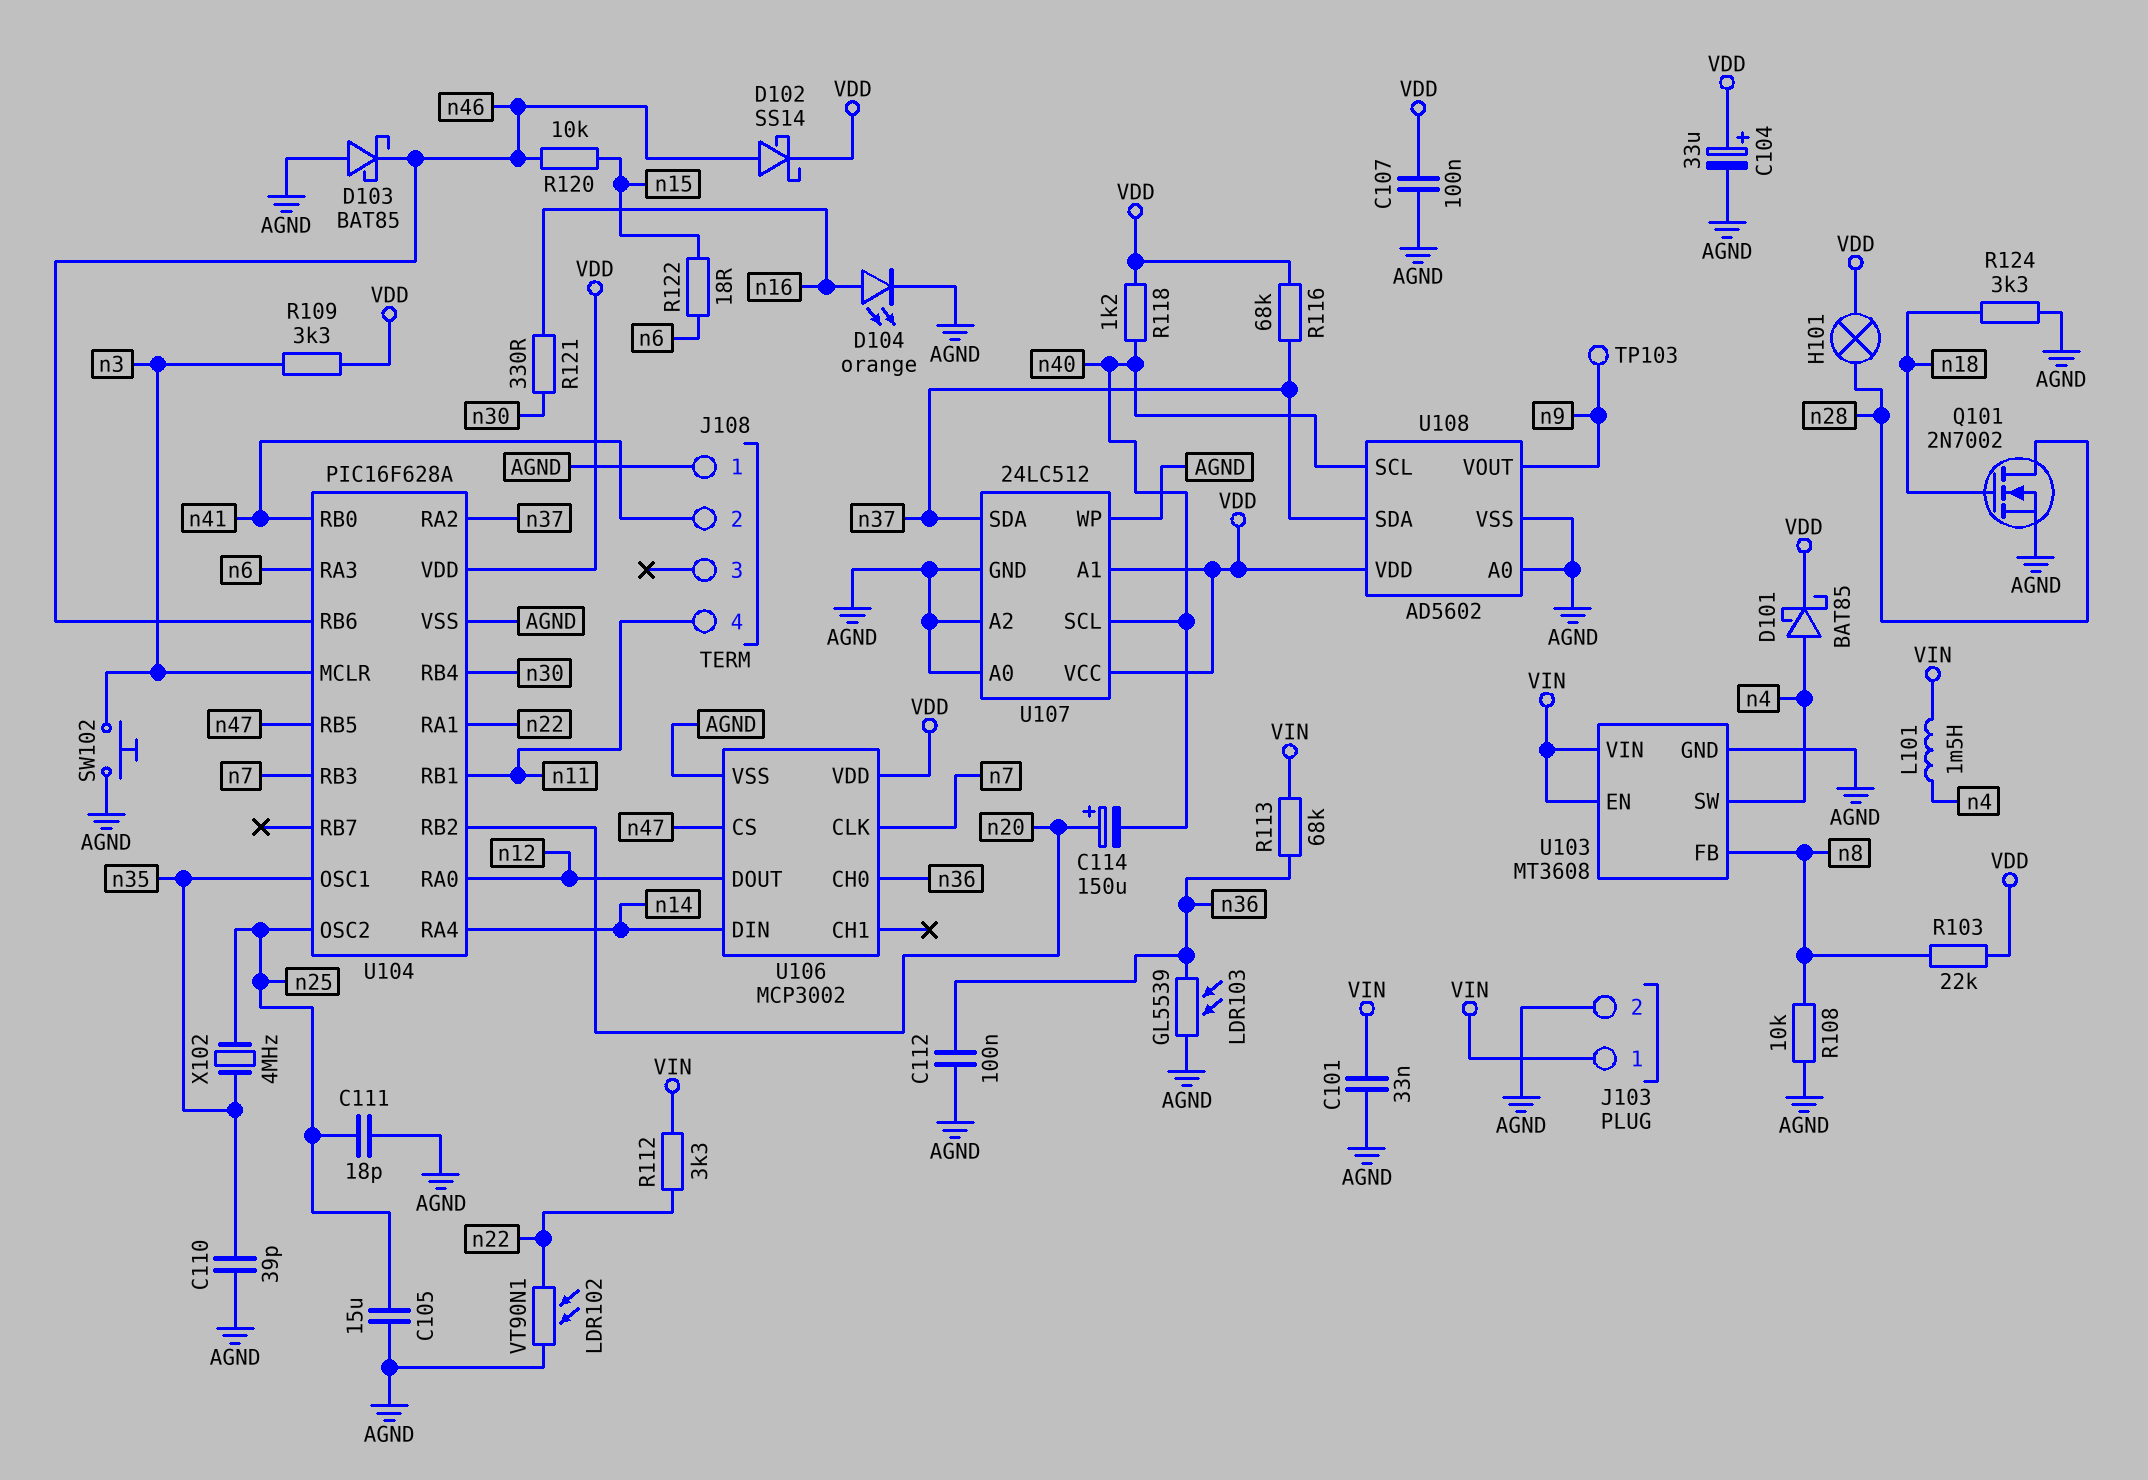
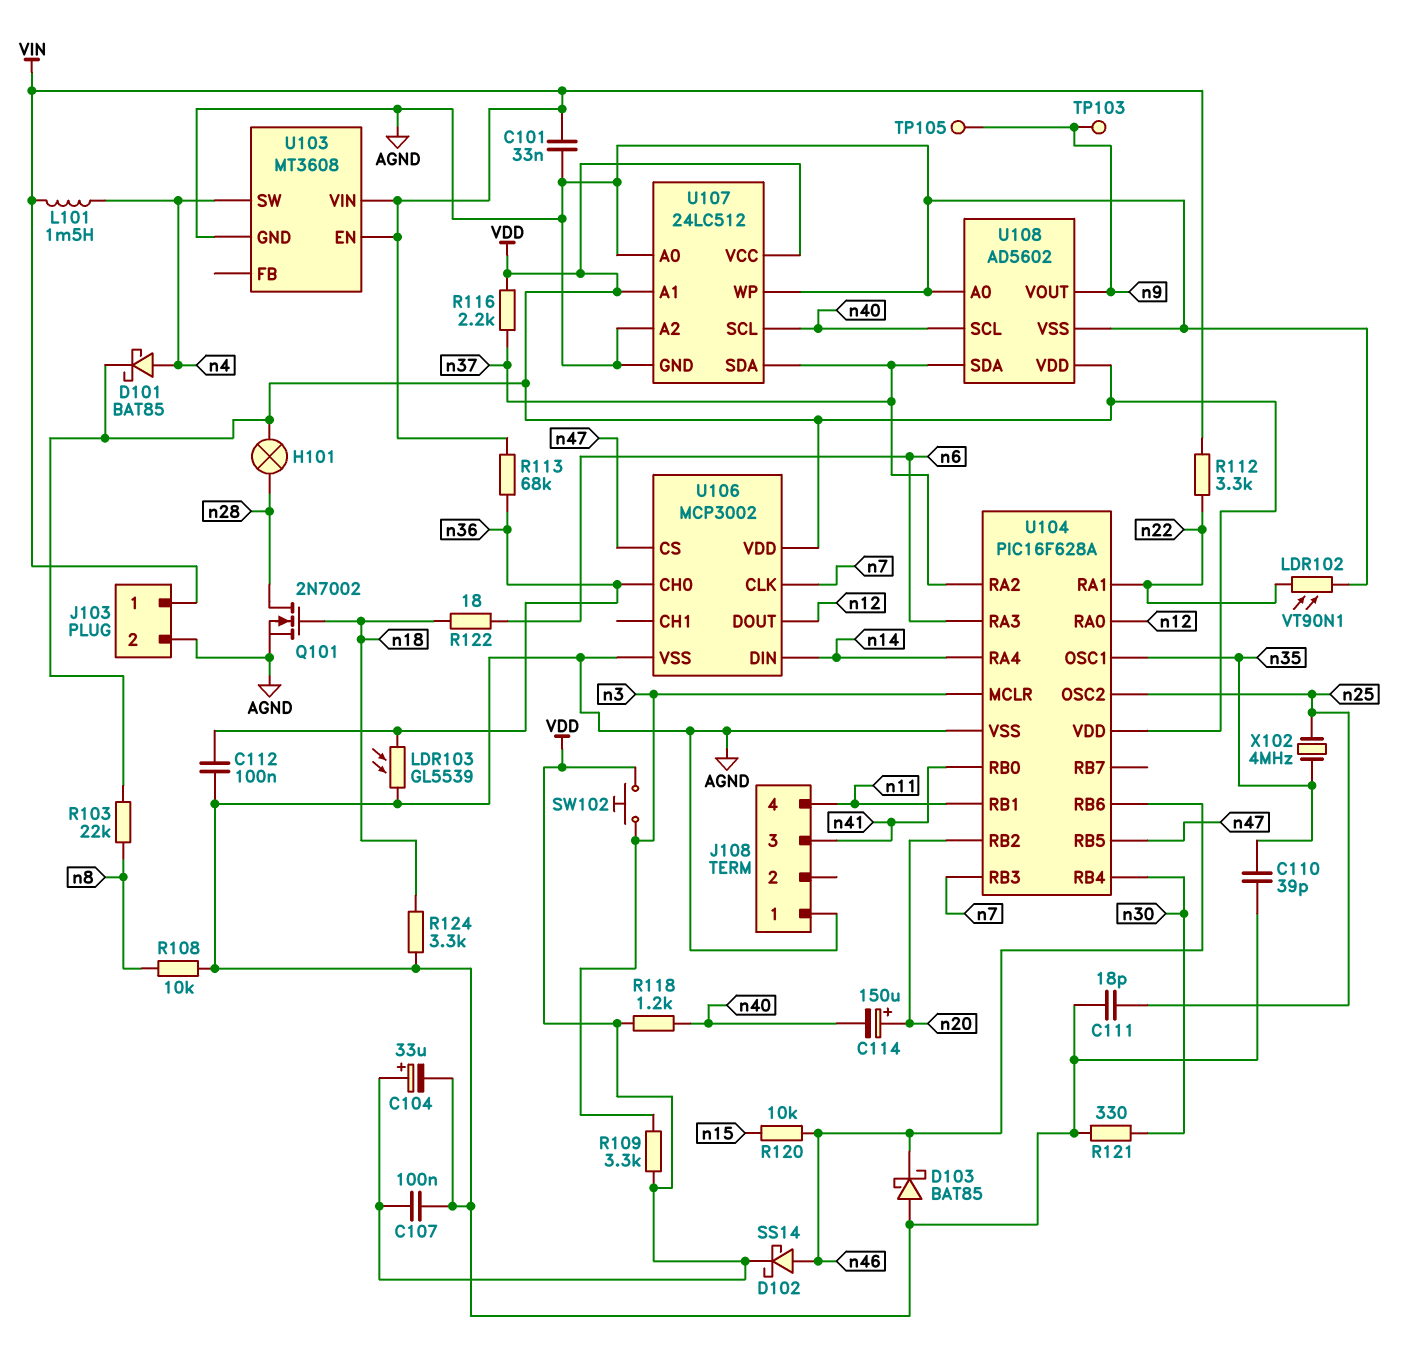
C105: 15uF (AGND, n25) -> none
D104: LED orange (A n16, K AGND) -> none
J108 pin 2: n41 -> none
J108 pin 3: none -> n41
R116: 68k (VDD, n37) -> 2.2k (VDD, n37)
R121: 330 (n16, n30) -> 330 (AGND, n30)
R122: 18 (n6, n15) -> 18 (n6, n18)
SW102: button (AGND, n3) -> button (VDD, n3)
TP105: none -> test point (n9)
U103 pin FB: n8 -> none

